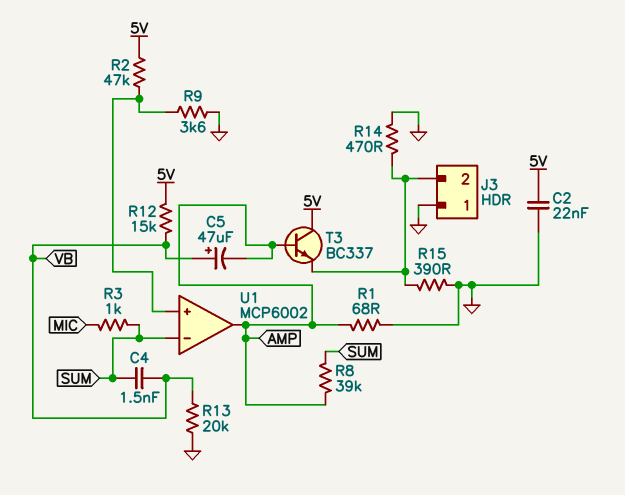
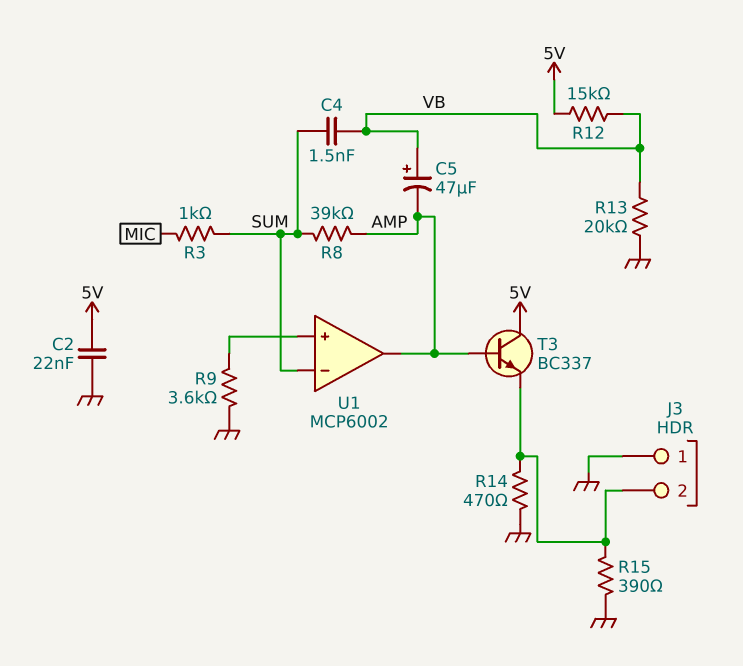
R1: 68 (AMP, GND) -> none
R2: 47k (5V, U1/in+) -> none

